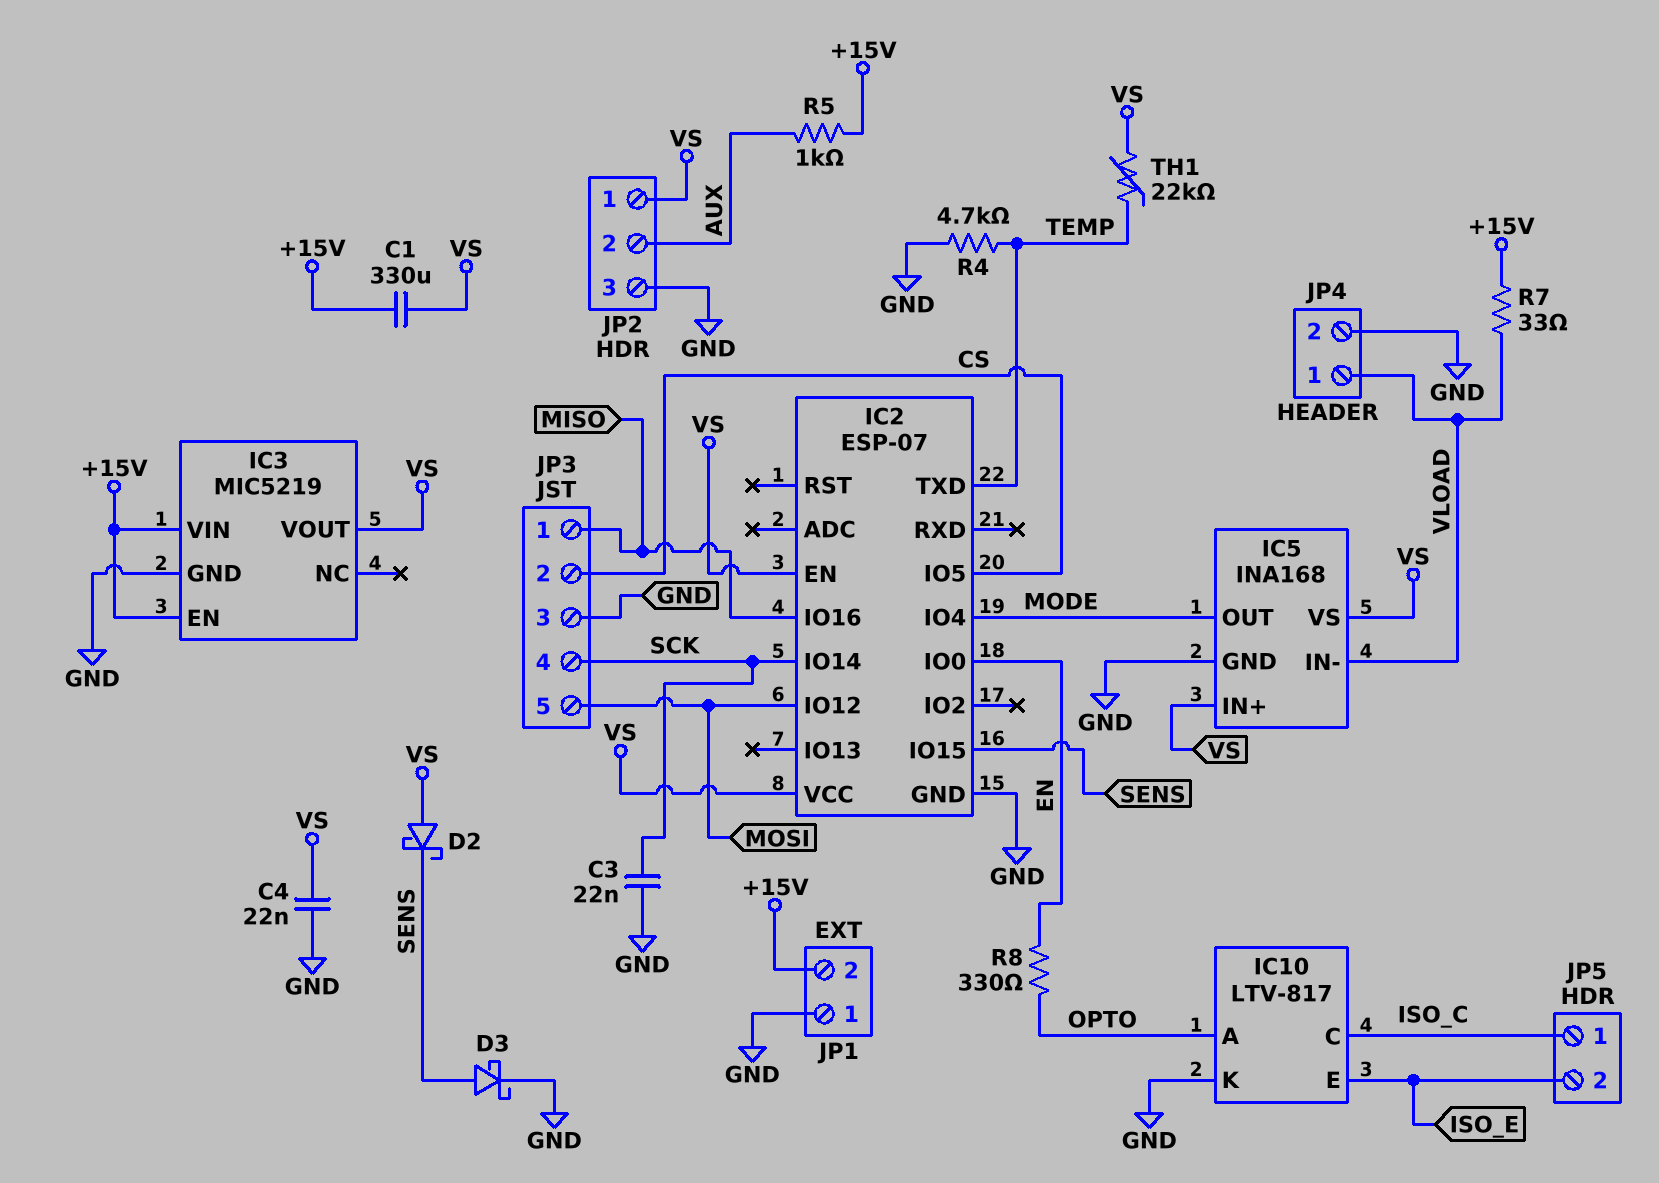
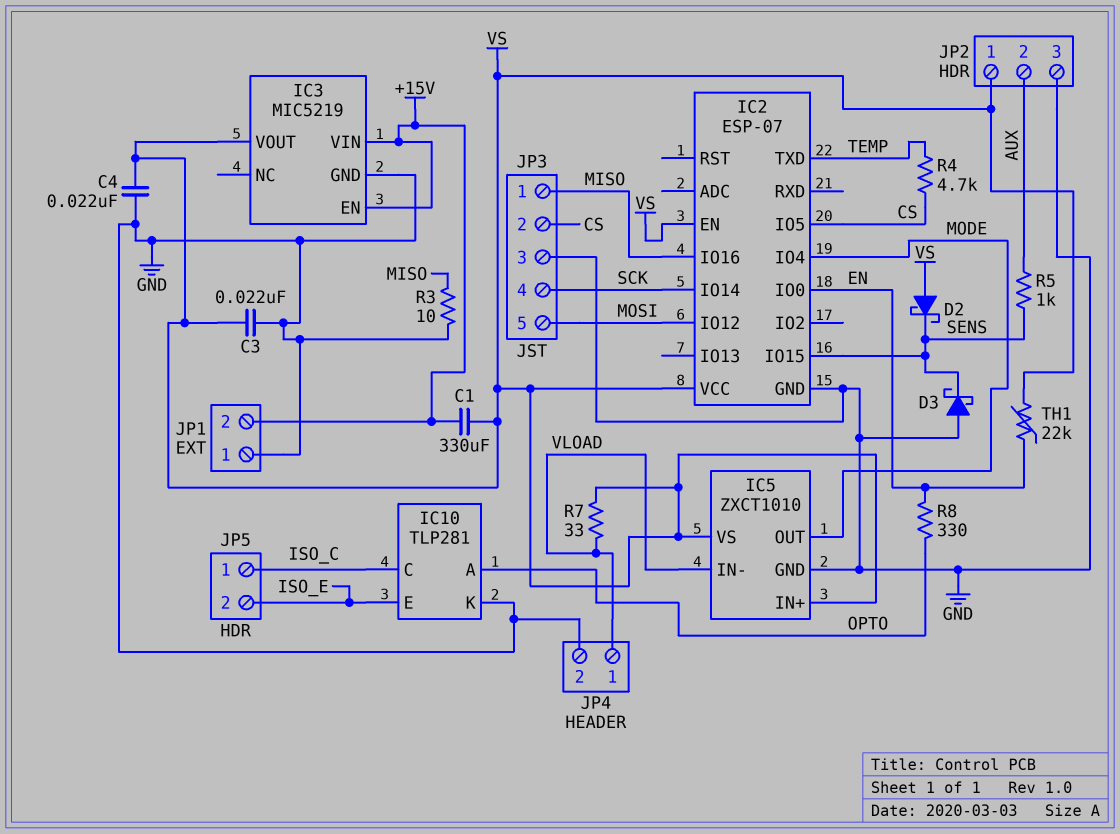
C3: 22nF (GND, SCK) -> 22nF (GND, VS)
D3: schottky (A SENS, K GND) -> schottky (A GND, K SENS)
IC5: INA168 -> ZXCT1010
IC10: LTV-817 -> TLP281
R3: none -> 10 (GND, MISO)
R4: 4.7k (GND, TEMP) -> 4.7k (CS, TEMP)
R5: 1k (+15V, AUX) -> 1k (AUX, SENS)
R7: 33 (+15V, VLOAD) -> 33 (VLOAD, VS)
TH1: 22k (TEMP, VS) -> 22k (EN, VS)

